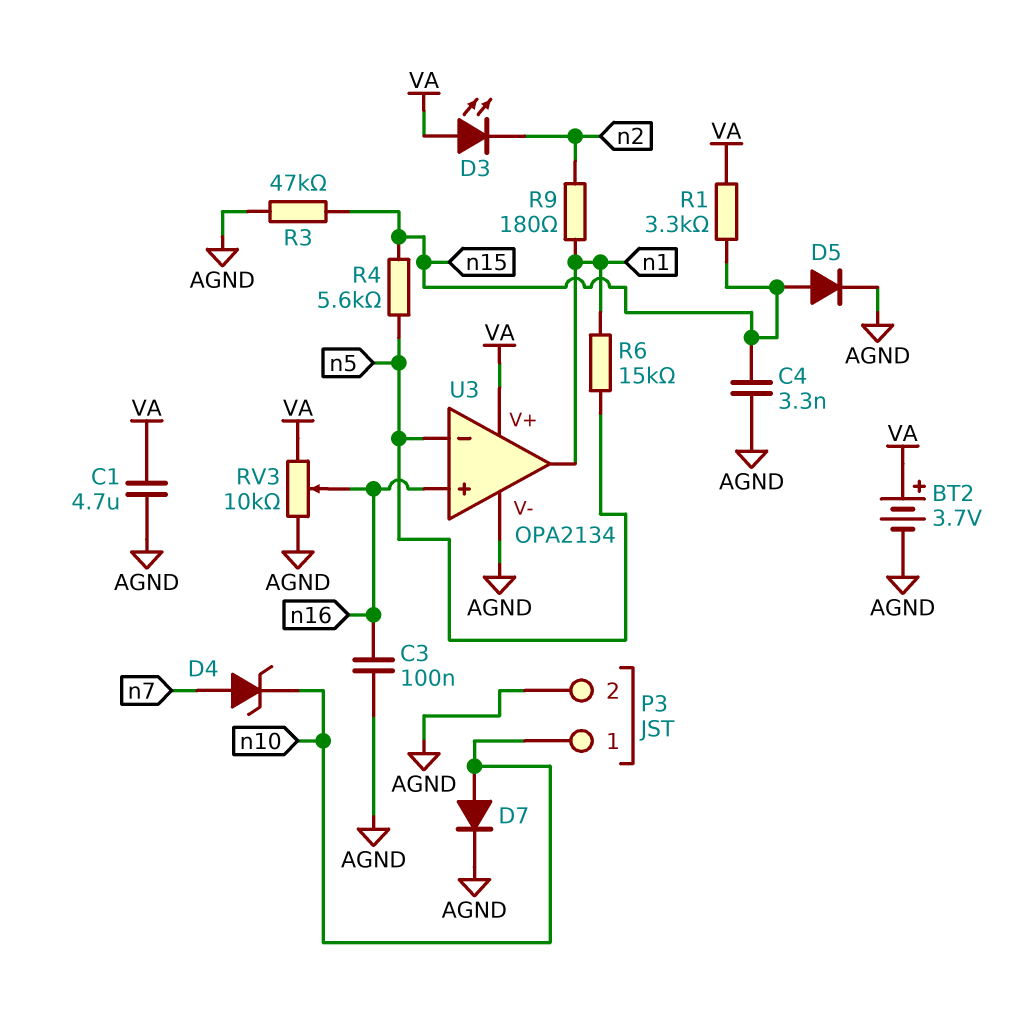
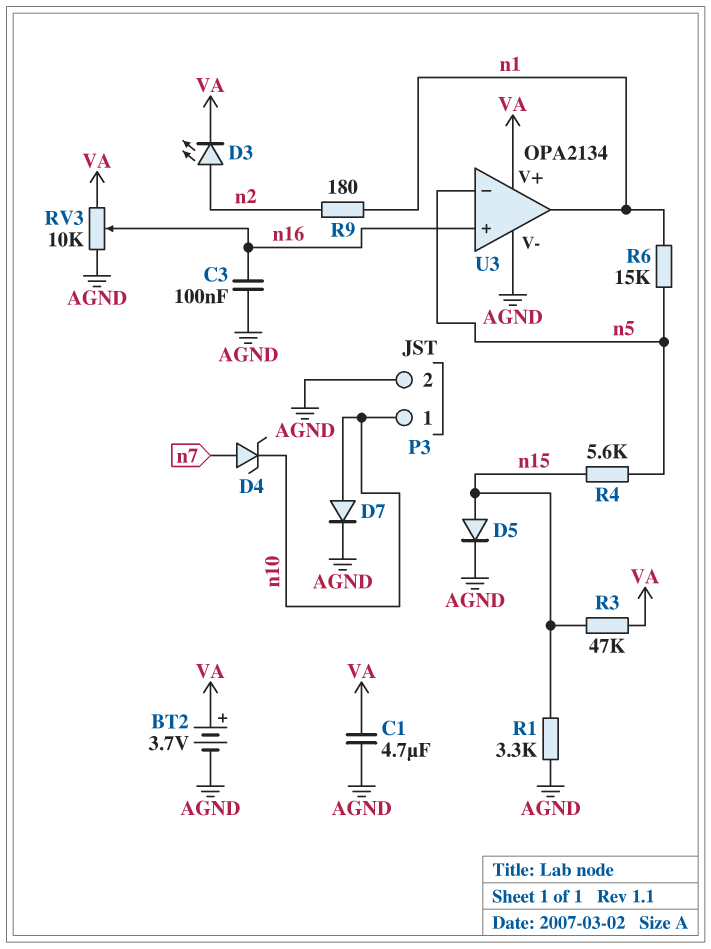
C4: 3.3nF (AGND, n15) -> none
D3: LED (A VA, K n2) -> LED (A n2, K VA)
R1: 3.3k (VA, n15) -> 3.3k (AGND, n15)
R3: 47k (AGND, n15) -> 47k (VA, n15)

